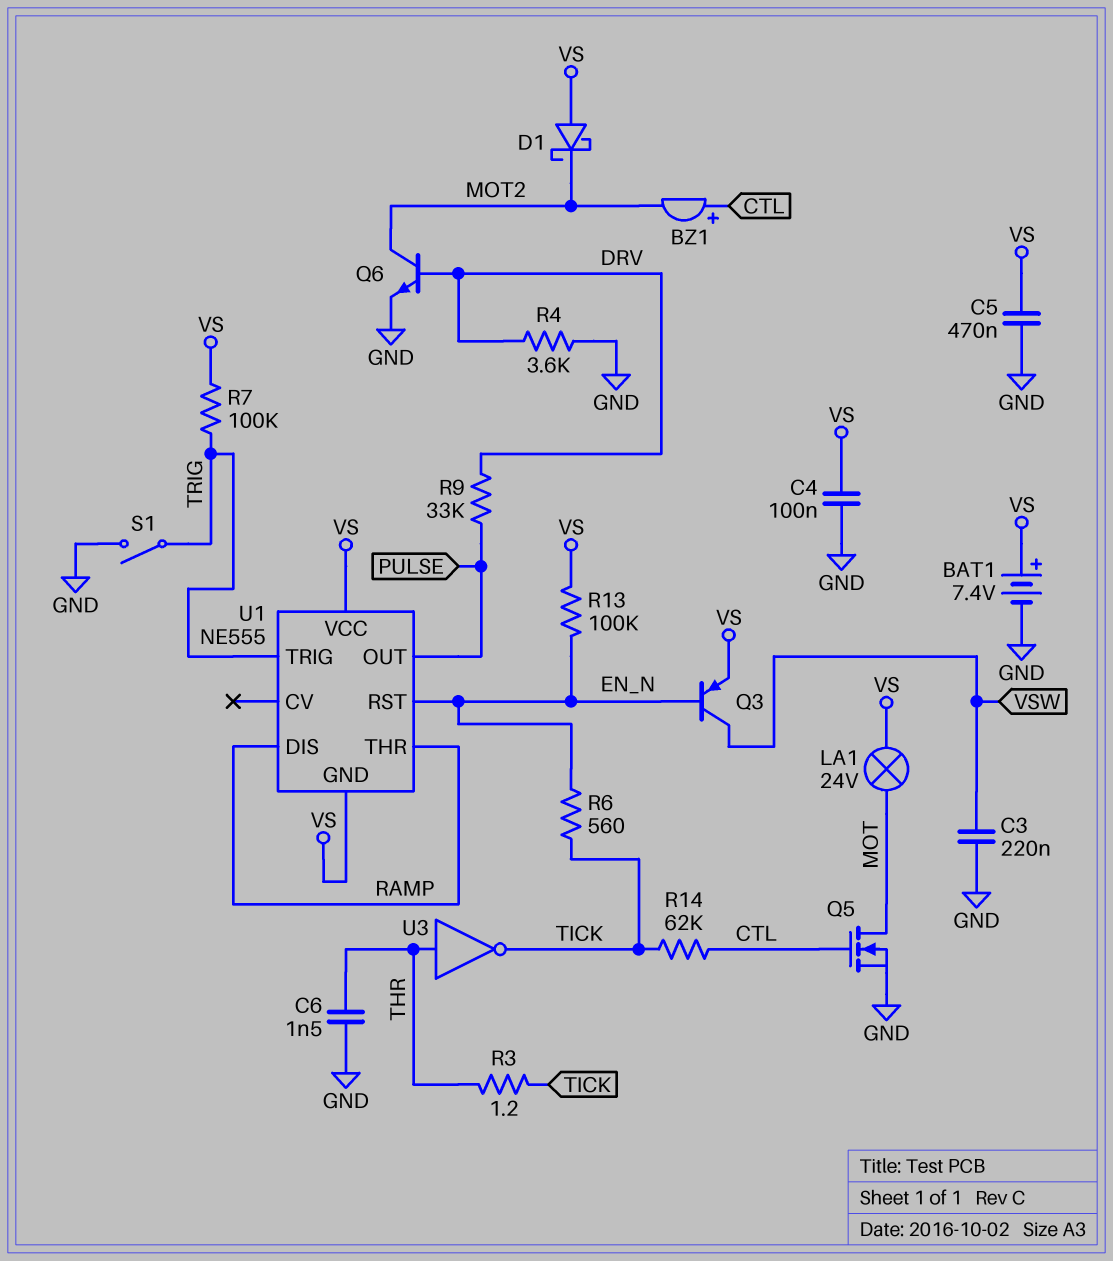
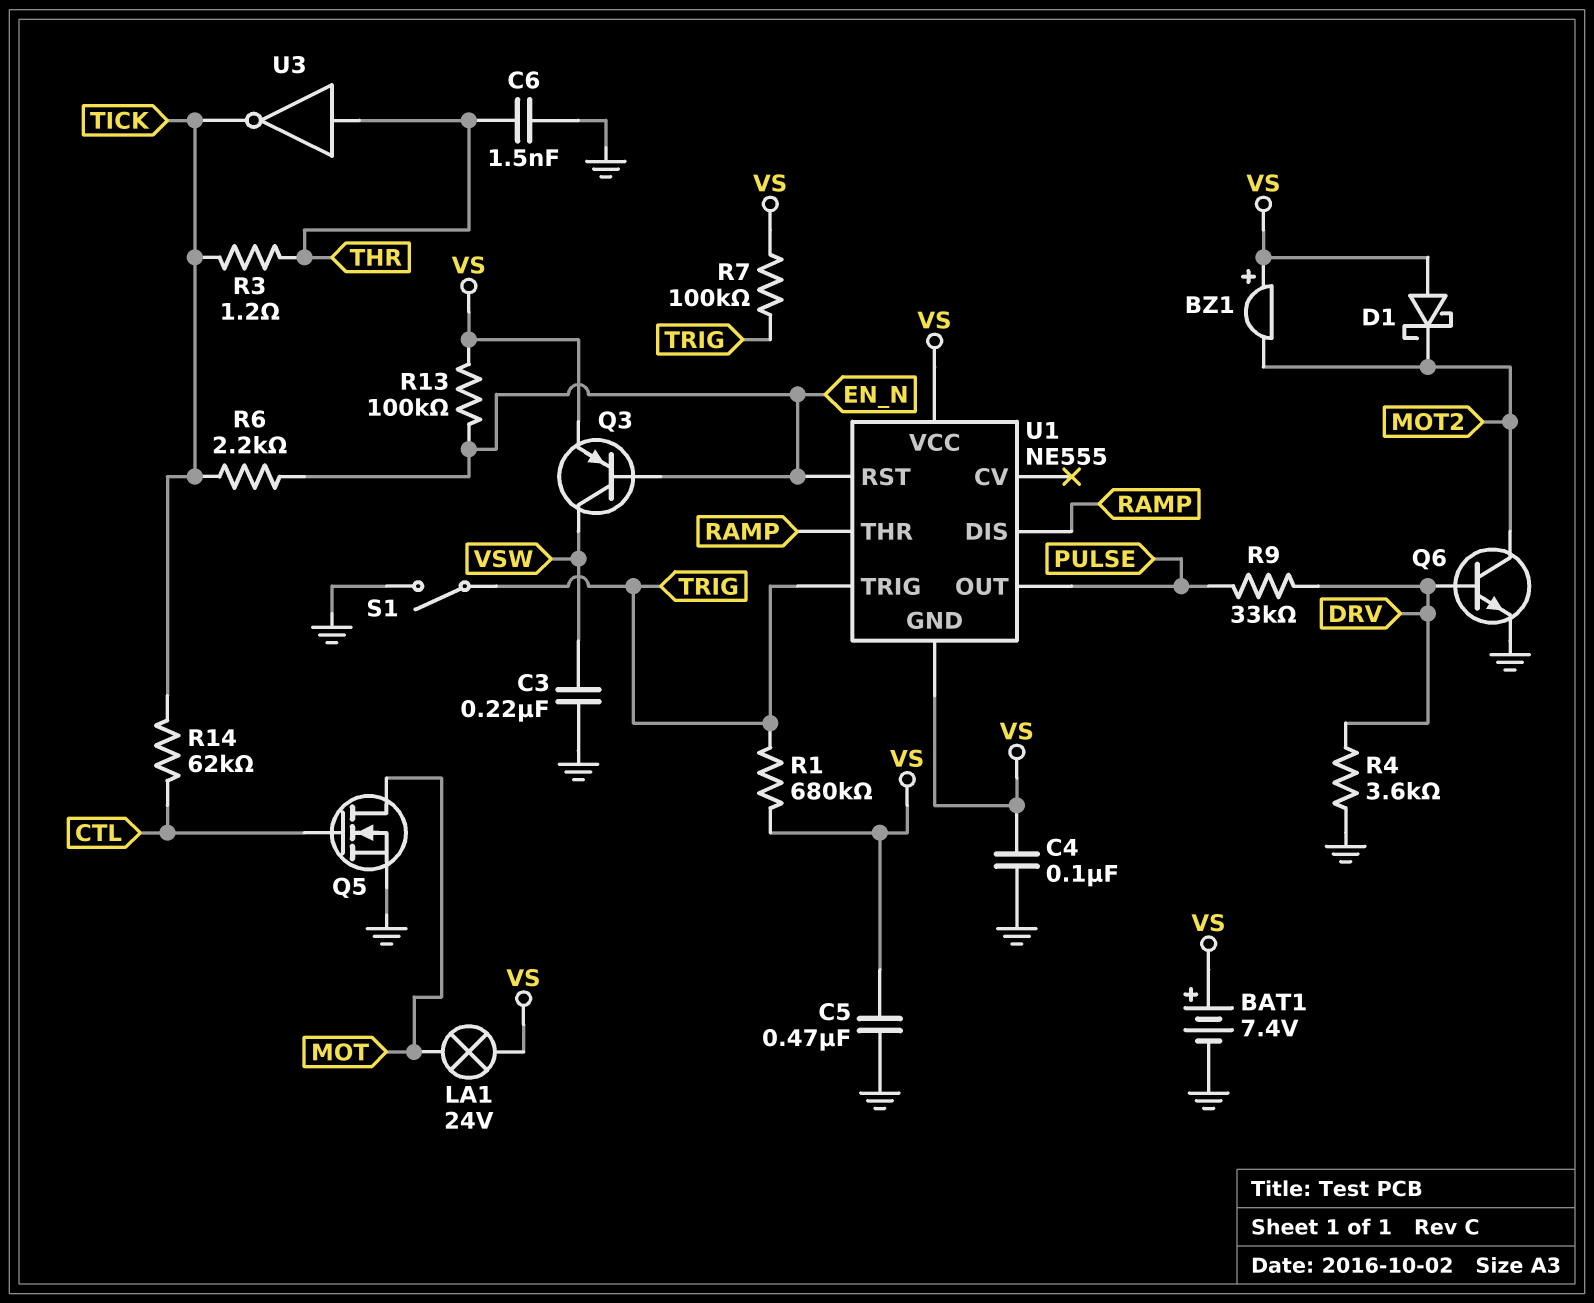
BZ1: buzzer (plus CTL, minus MOT2) -> buzzer (plus VS, minus MOT2)
R1: none -> 680k (TRIG, VS)
R6: 560 (EN_N, TICK) -> 2.2k (EN_N, TICK)

